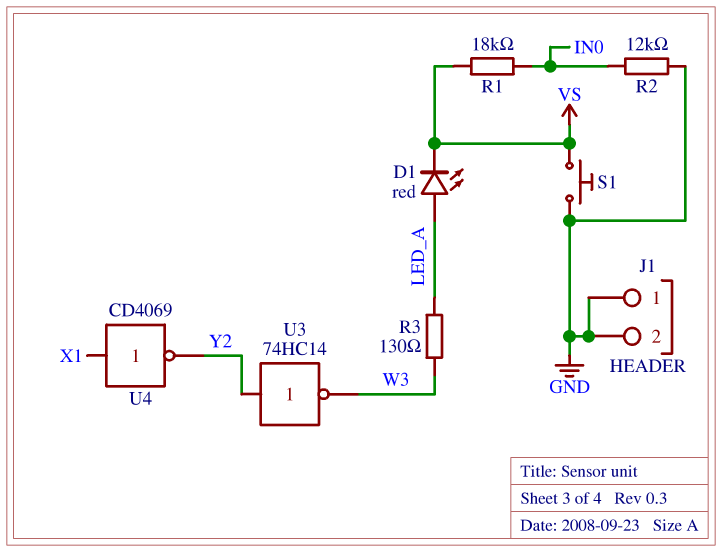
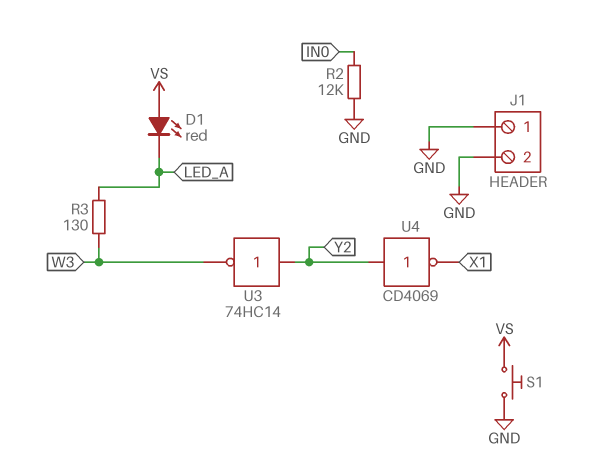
D1: LED red (A LED_A, K VS) -> LED red (A VS, K LED_A)
R1: 18k (IN0, VS) -> none
U4: NOT CD4069 (in X1, out Y2) -> NOT CD4069 (in Y2, out X1)

